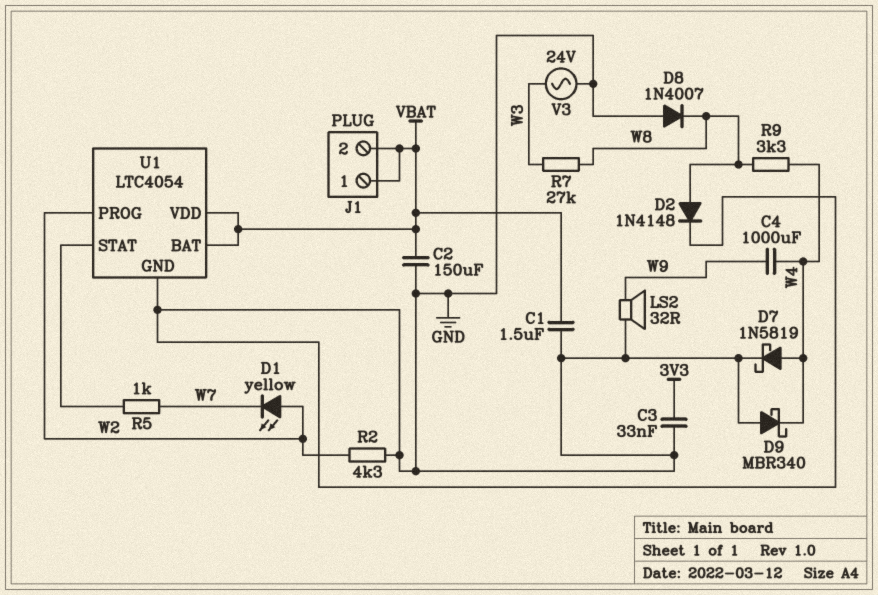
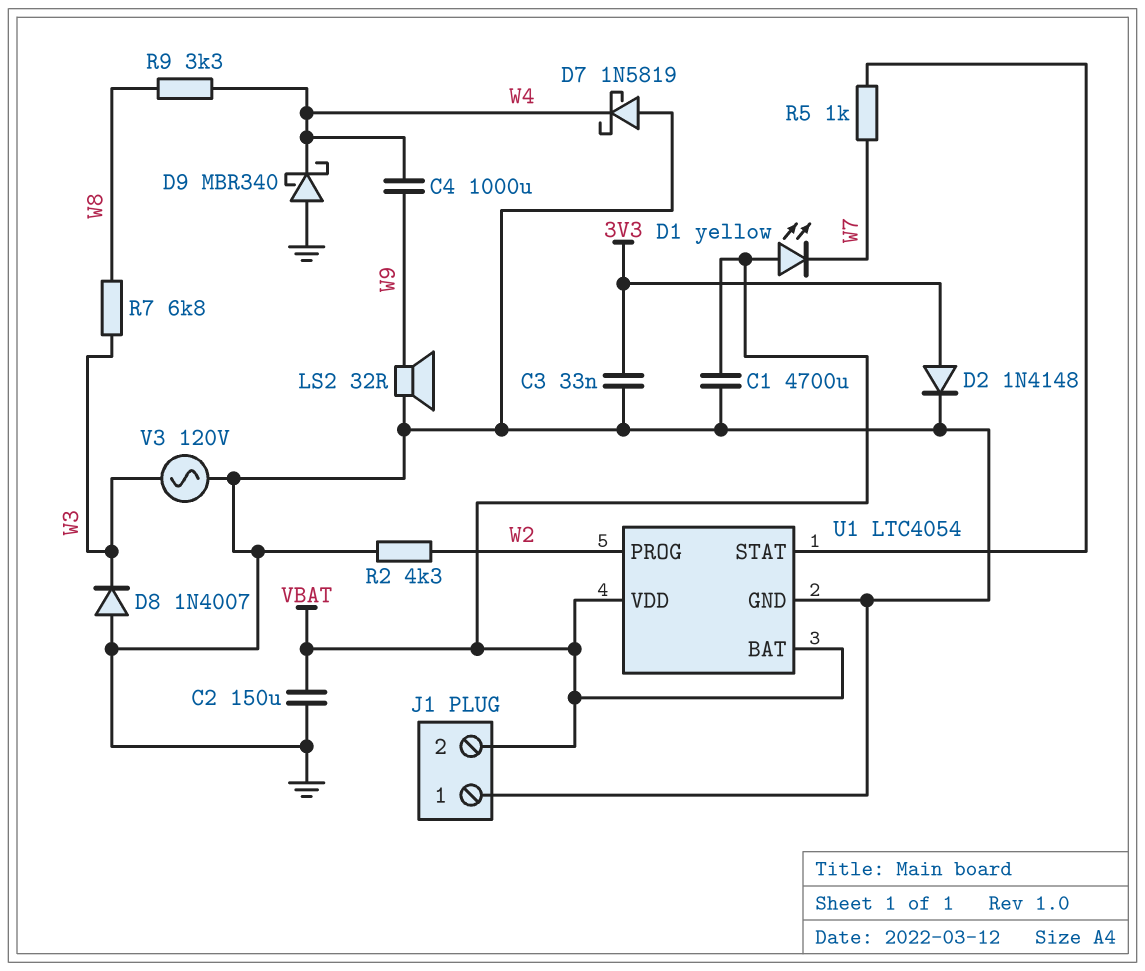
C1: 1.5uF (GND, VBAT) -> 4700uF (GND, VBAT)
D1: LED yellow (A W2, K W7) -> LED yellow (A VBAT, K W7)
D2: diode 1N4148 (A W8, K GND) -> diode 1N4148 (A 3V3, K GND)
D7: schottky 1N5819 (A W4, K GND) -> schottky 1N5819 (A GND, K W4)
D8: diode 1N4007 (A GND, K W8) -> diode 1N4007 (A GND, K W3)
J1 pin 1: VBAT -> GND
R7: 27k (W3, W8) -> 6.8k (W3, W8)
V3: AC 24V (GND, W3) -> AC 120V (GND, W3)

